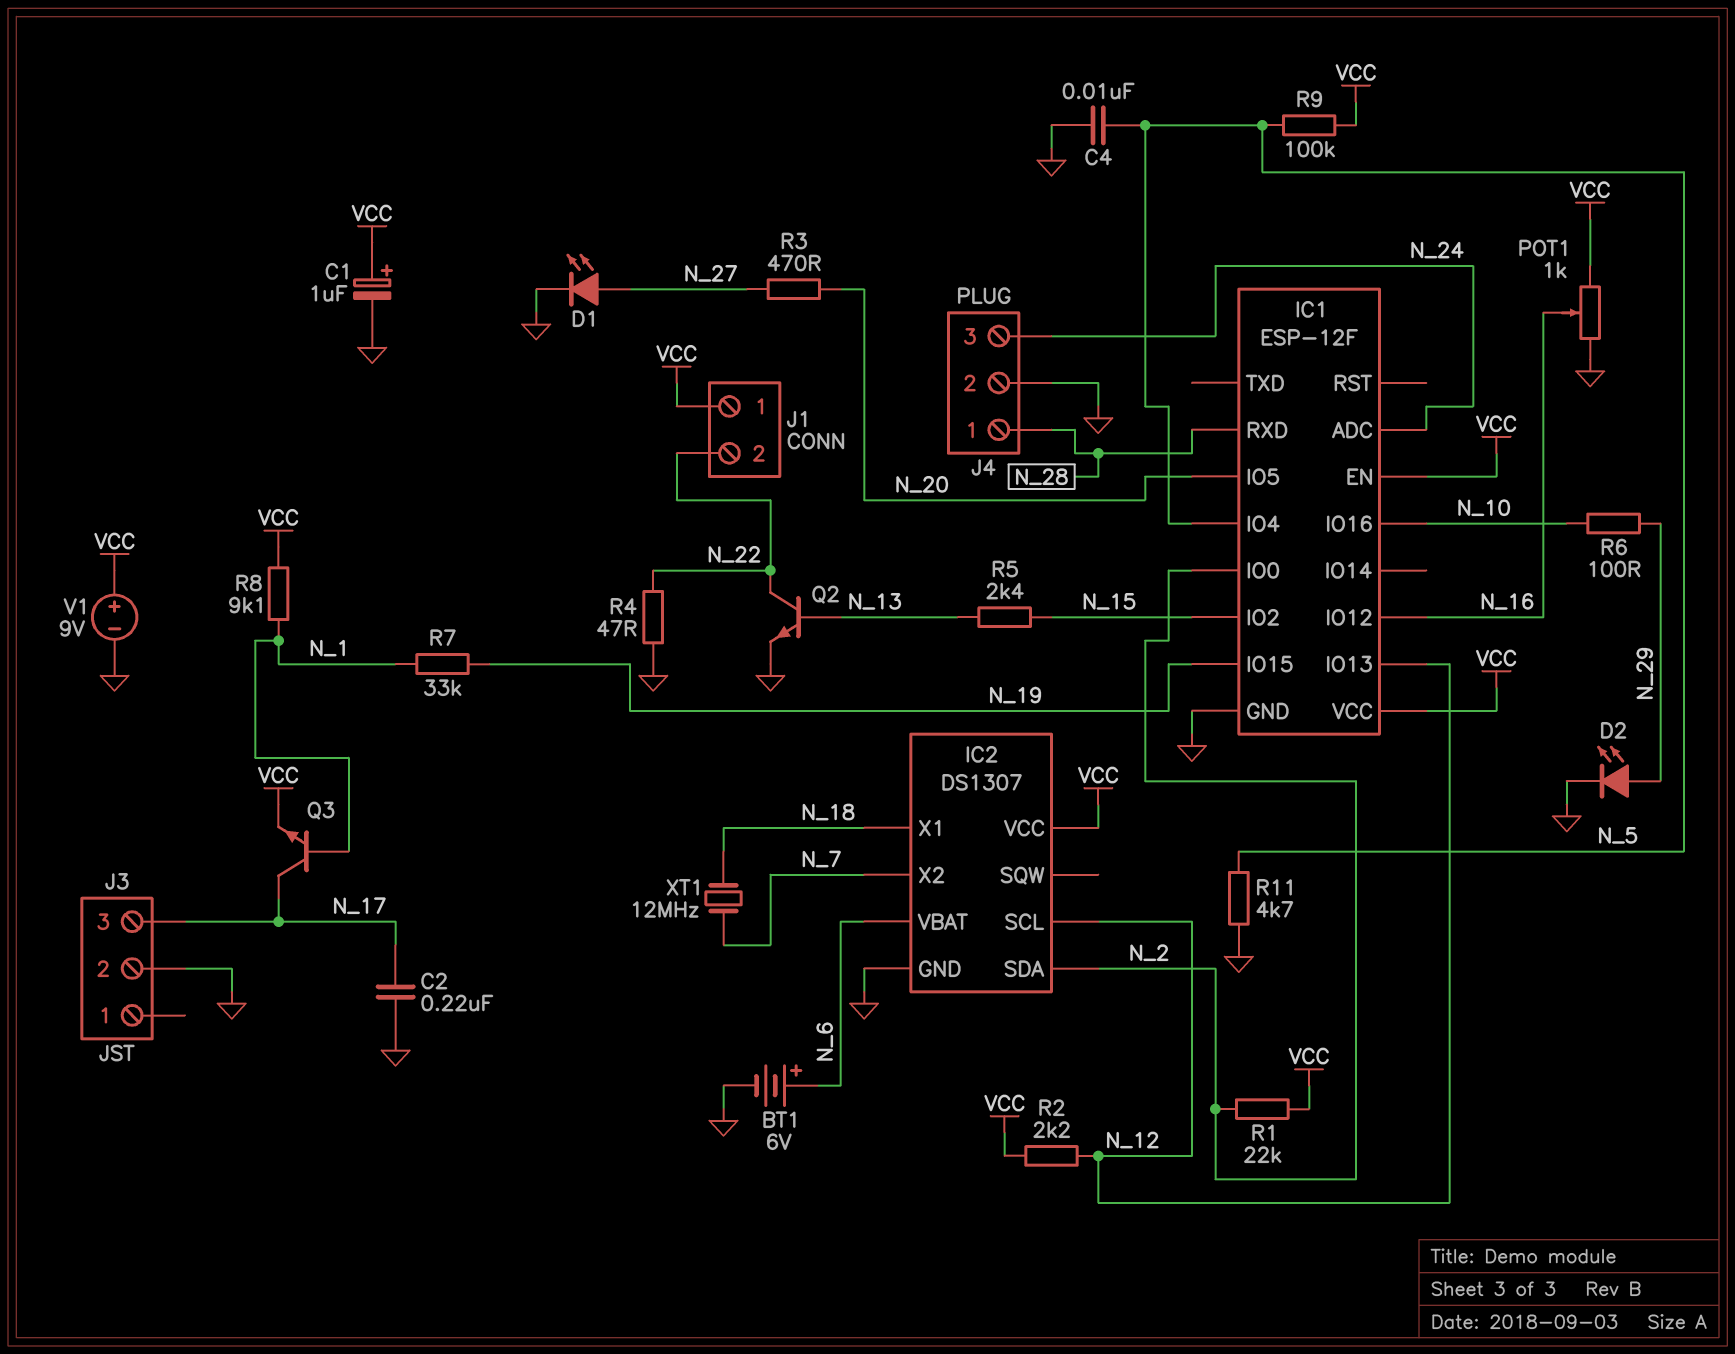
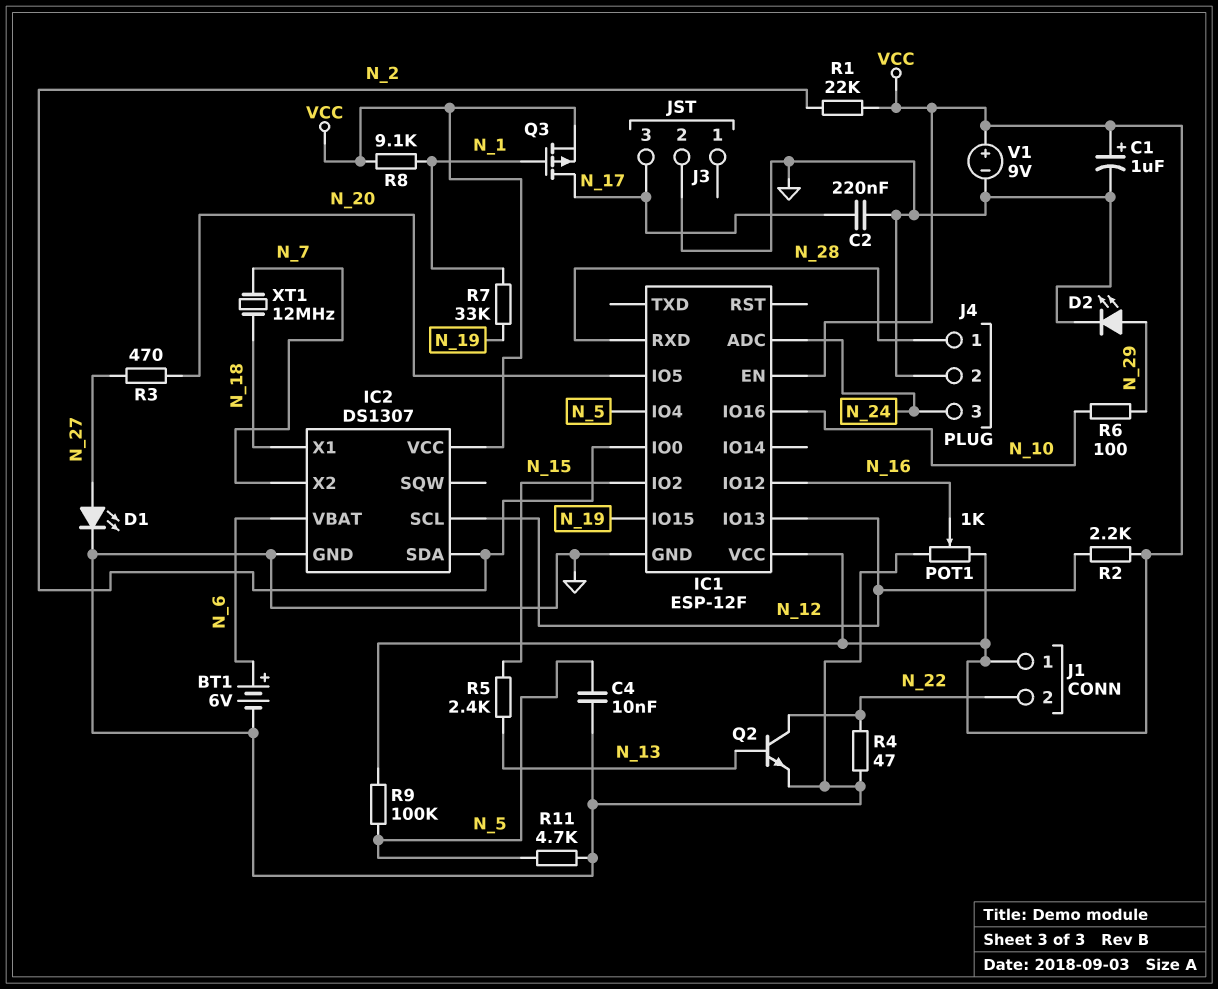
Q3: NPN (B N_1, C N_17, E VCC) -> PMOS (G N_1, D N_17, S VCC)

